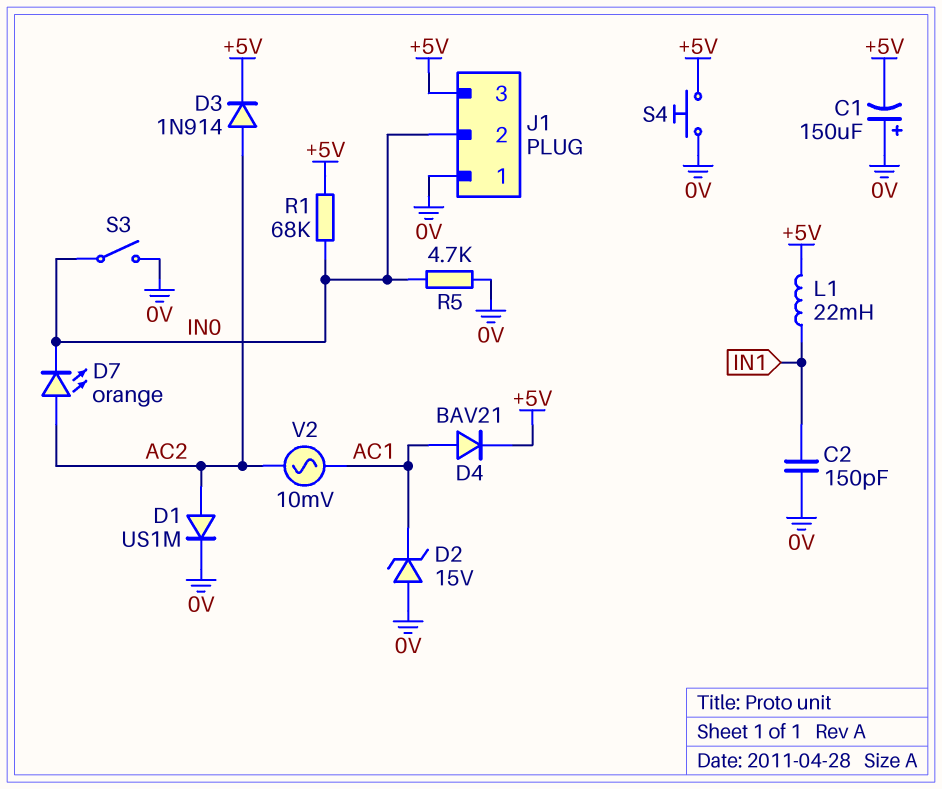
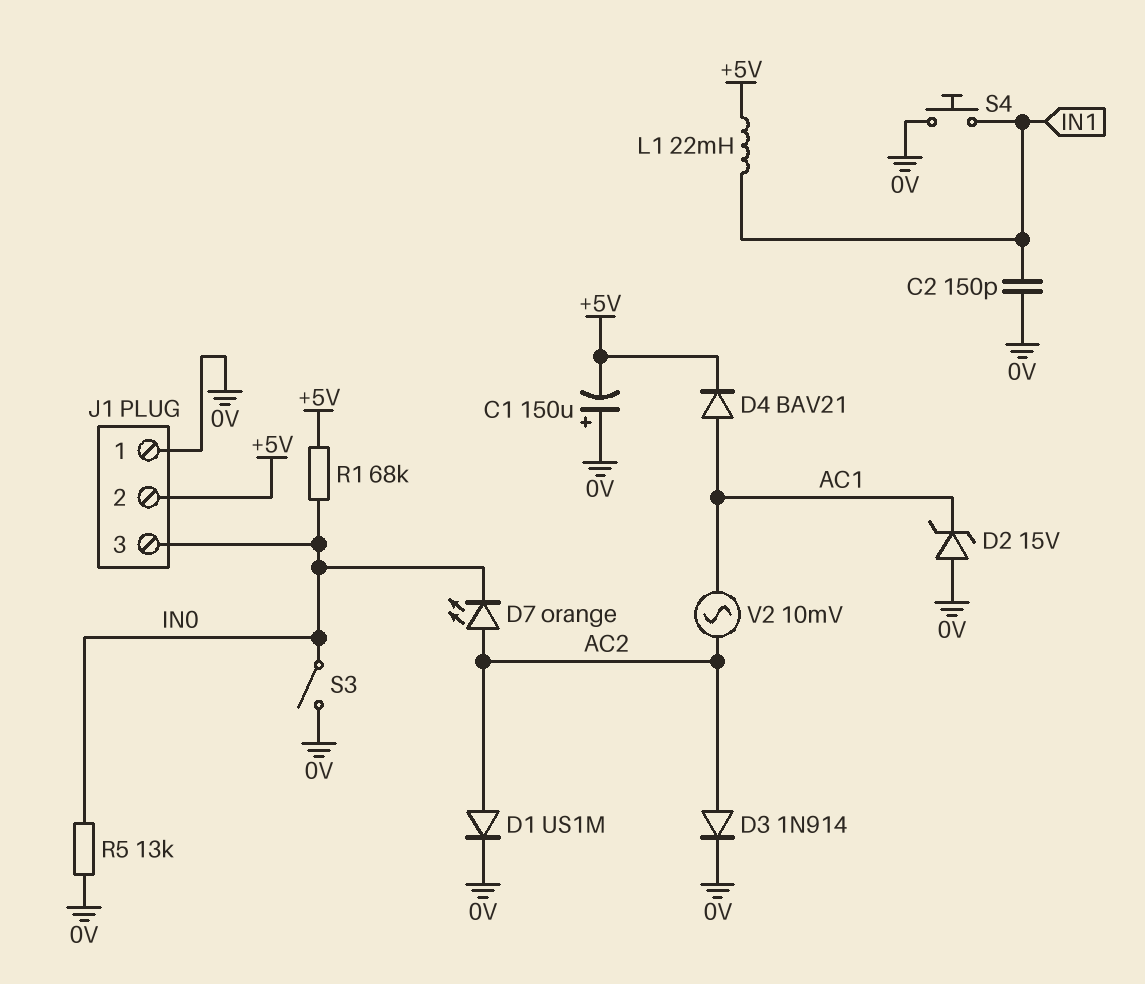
D3: diode 1N914 (A AC2, K +5V) -> diode 1N914 (A AC2, K 0V)
J1 pin 2: IN0 -> +5V
J1 pin 3: +5V -> IN0
R5: 4.7k (0V, IN0) -> 13k (0V, IN0)
S4: button (+5V, 0V) -> button (0V, IN1)

